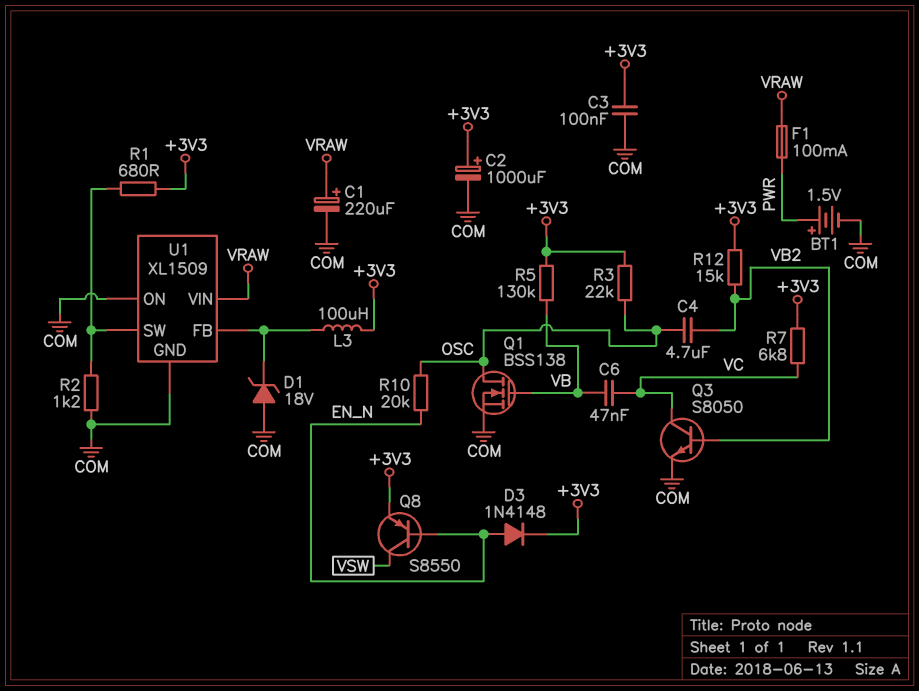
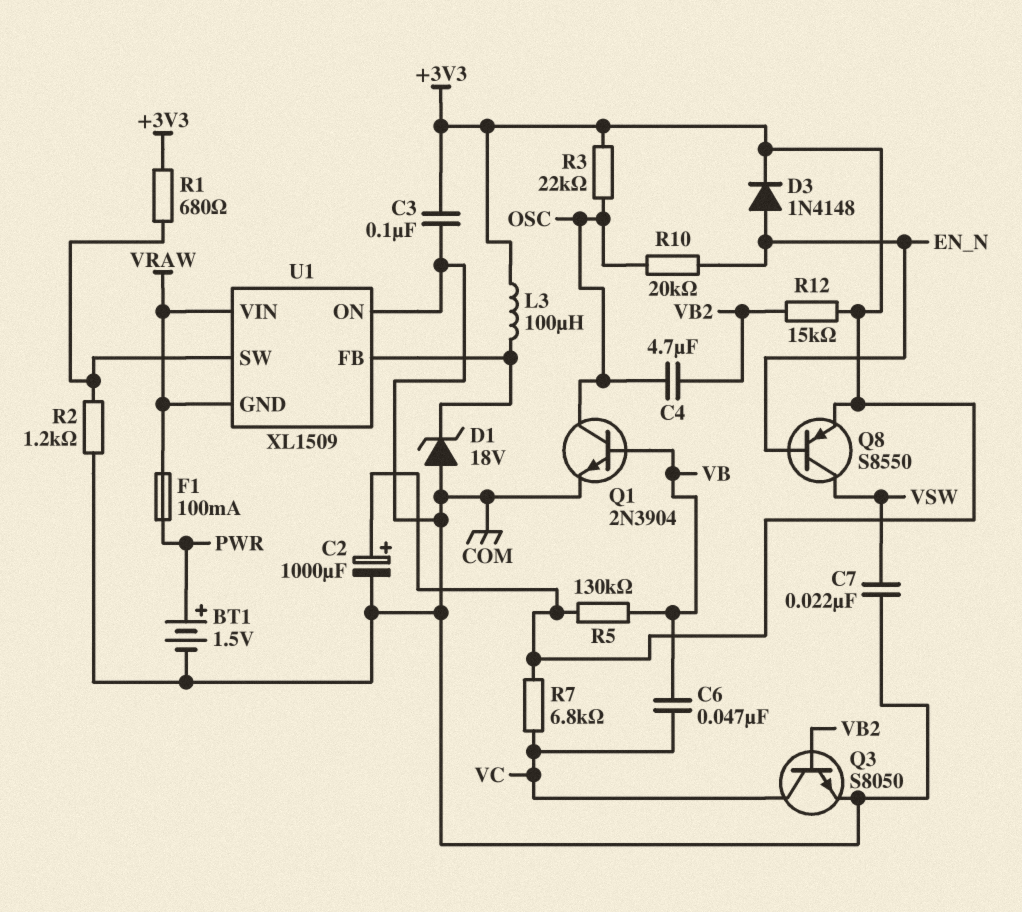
C1: 220uF (plus VRAW, minus COM) -> none
C7: none -> 22nF (COM, VSW)
Q1: NMOS BSS138 (G VB, D OSC, S COM) -> NPN 2N3904 (B VB, C OSC, E COM)
U1 pin GND: COM -> VRAW

